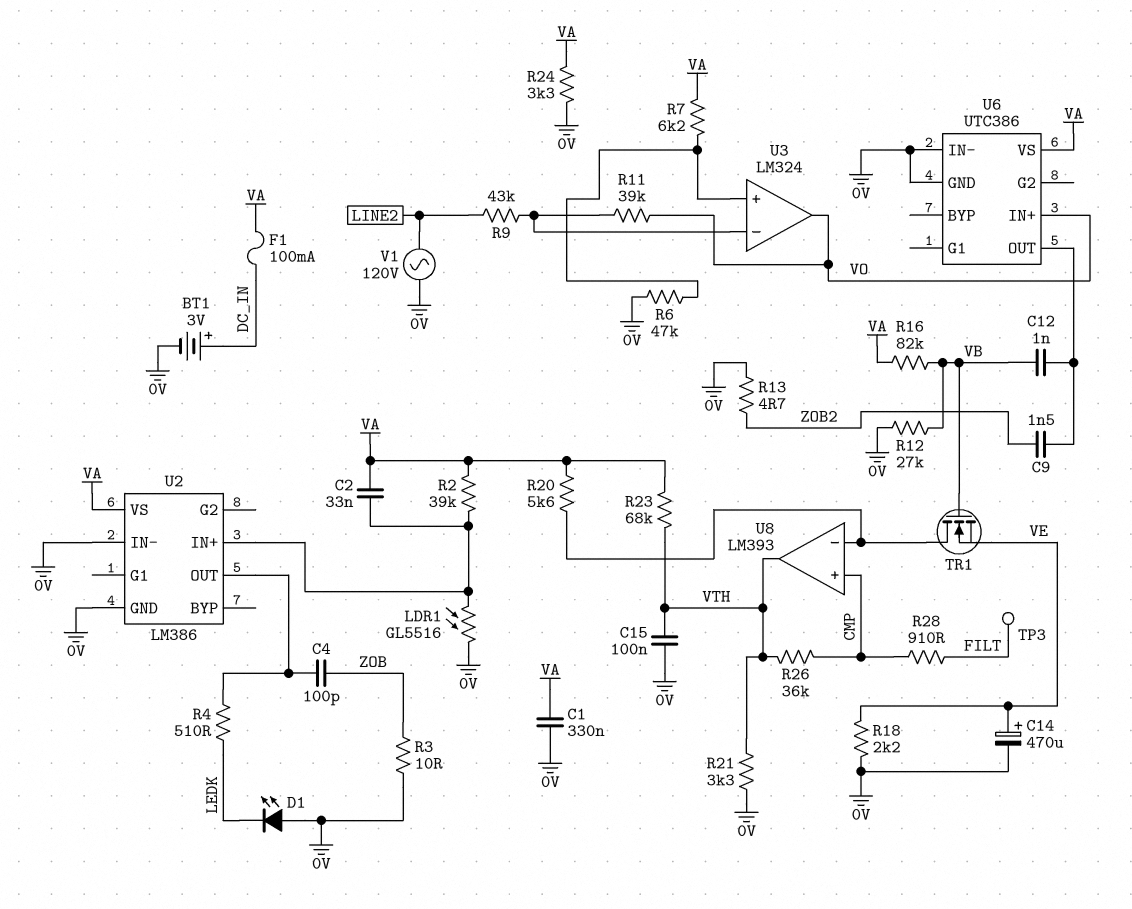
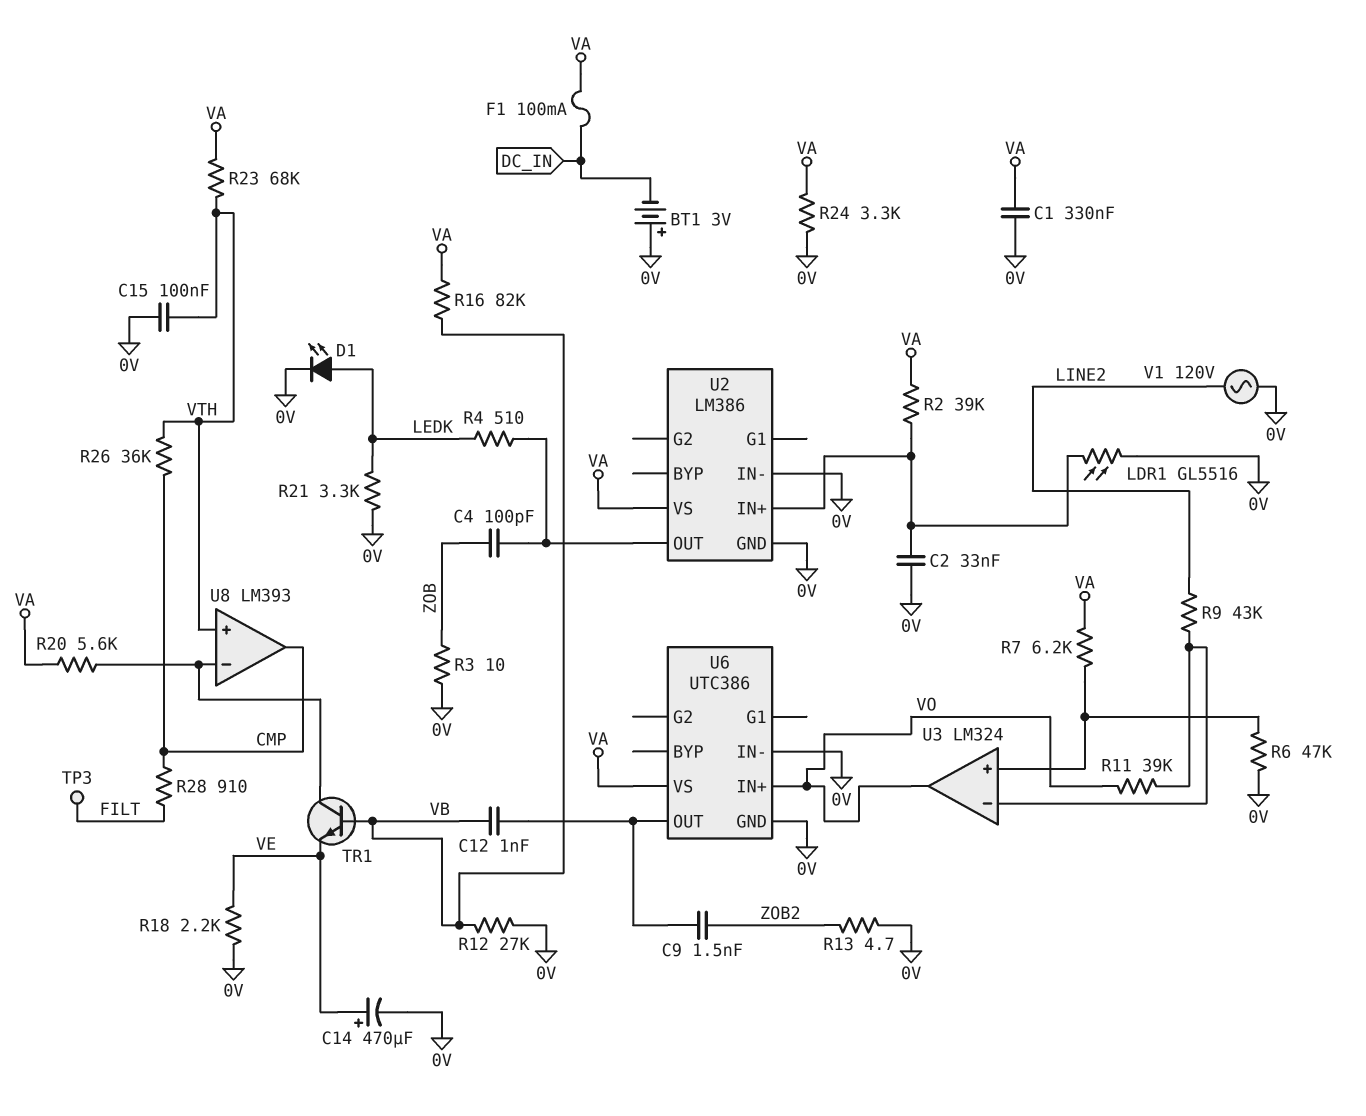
BT1: 3V (plus DC_IN, minus 0V) -> 3V (plus 0V, minus DC_IN)
C2: 33nF (U2/IN+, VA) -> 33nF (0V, U2/IN+)
D1: LED (A 0V, K LEDK) -> LED (A LEDK, K 0V)
R21: 3.3k (0V, VTH) -> 3.3k (0V, LEDK)
TR1: NMOS (G VB, D U8/in-, S VE) -> NPN (B VB, C U8/in-, E VE)
U8 pin in+: CMP -> VTH
U8 pin out: VTH -> CMP

